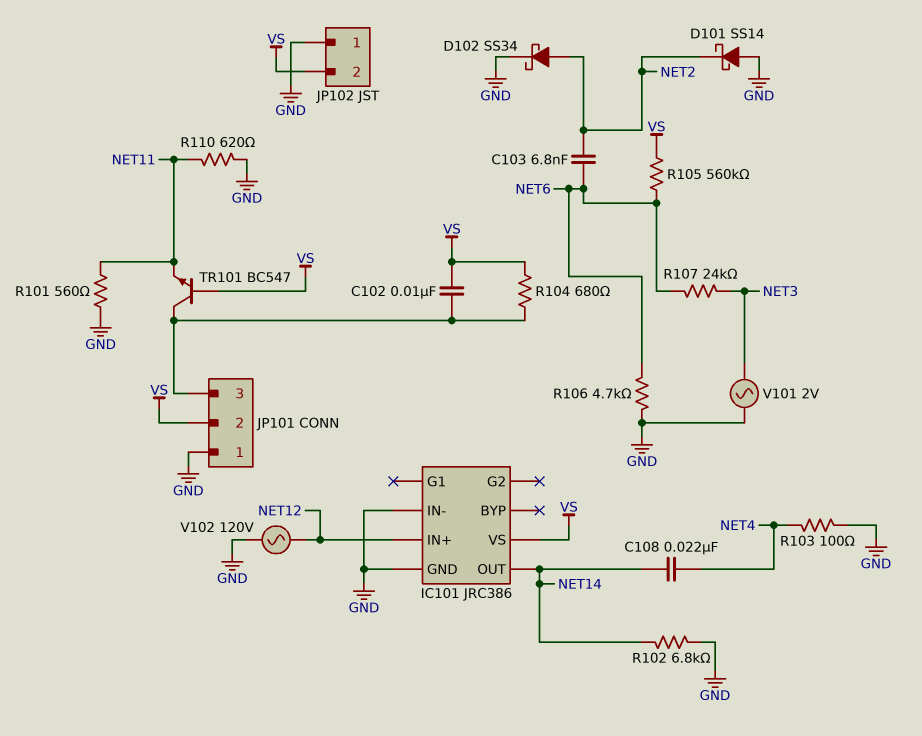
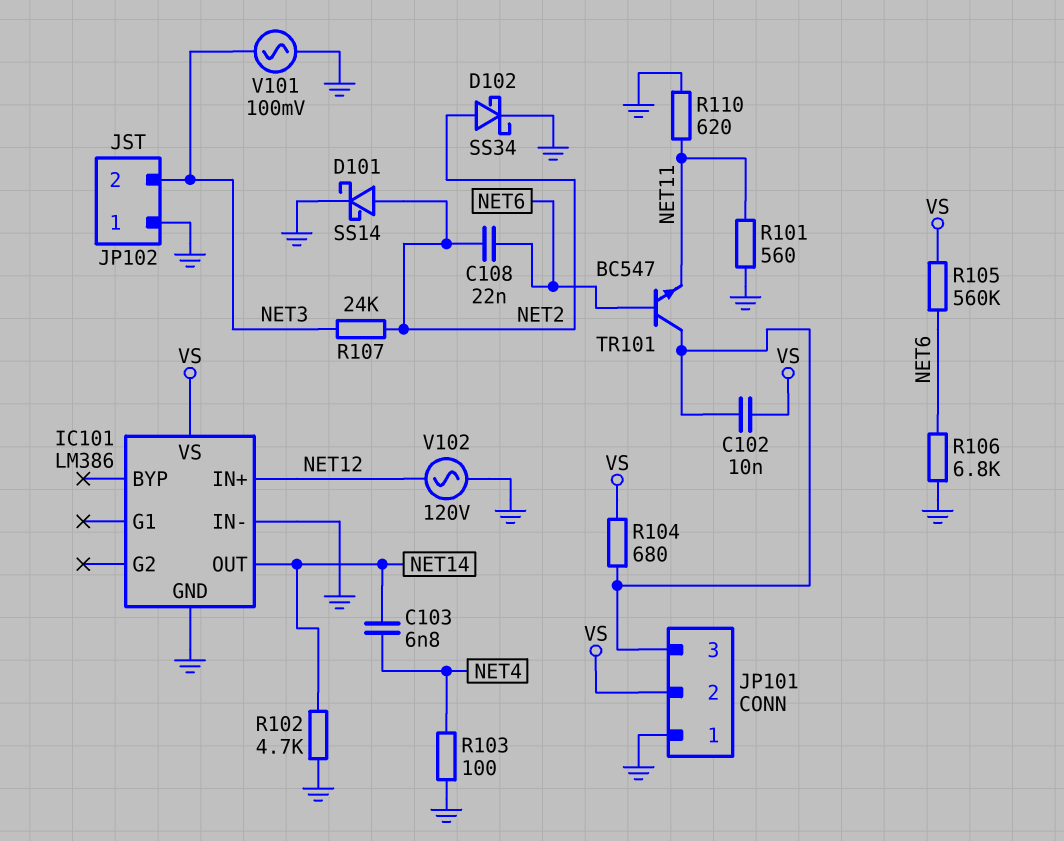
C103: 6.8nF (NET2, NET6) -> 6.8nF (NET4, NET14)
C108: 22nF (NET4, NET14) -> 22nF (NET2, NET6)
D101: schottky SS14 (A GND, K NET2) -> schottky SS14 (A NET2, K GND)
IC101: JRC386 -> LM386
JP102 pin 2: VS -> NET3
R102: 6.8k (GND, NET14) -> 4.7k (GND, NET14)
R106: 4.7k (GND, NET6) -> 6.8k (GND, NET6)
R107: 24k (NET3, NET6) -> 24k (NET2, NET3)
TR101: NPN BC547 (B VS, C JP101/3, E NET11) -> NPN BC547 (B NET6, C JP101/3, E NET11)
V101: AC 2V (GND, NET3) -> AC 100mV (GND, NET3)

